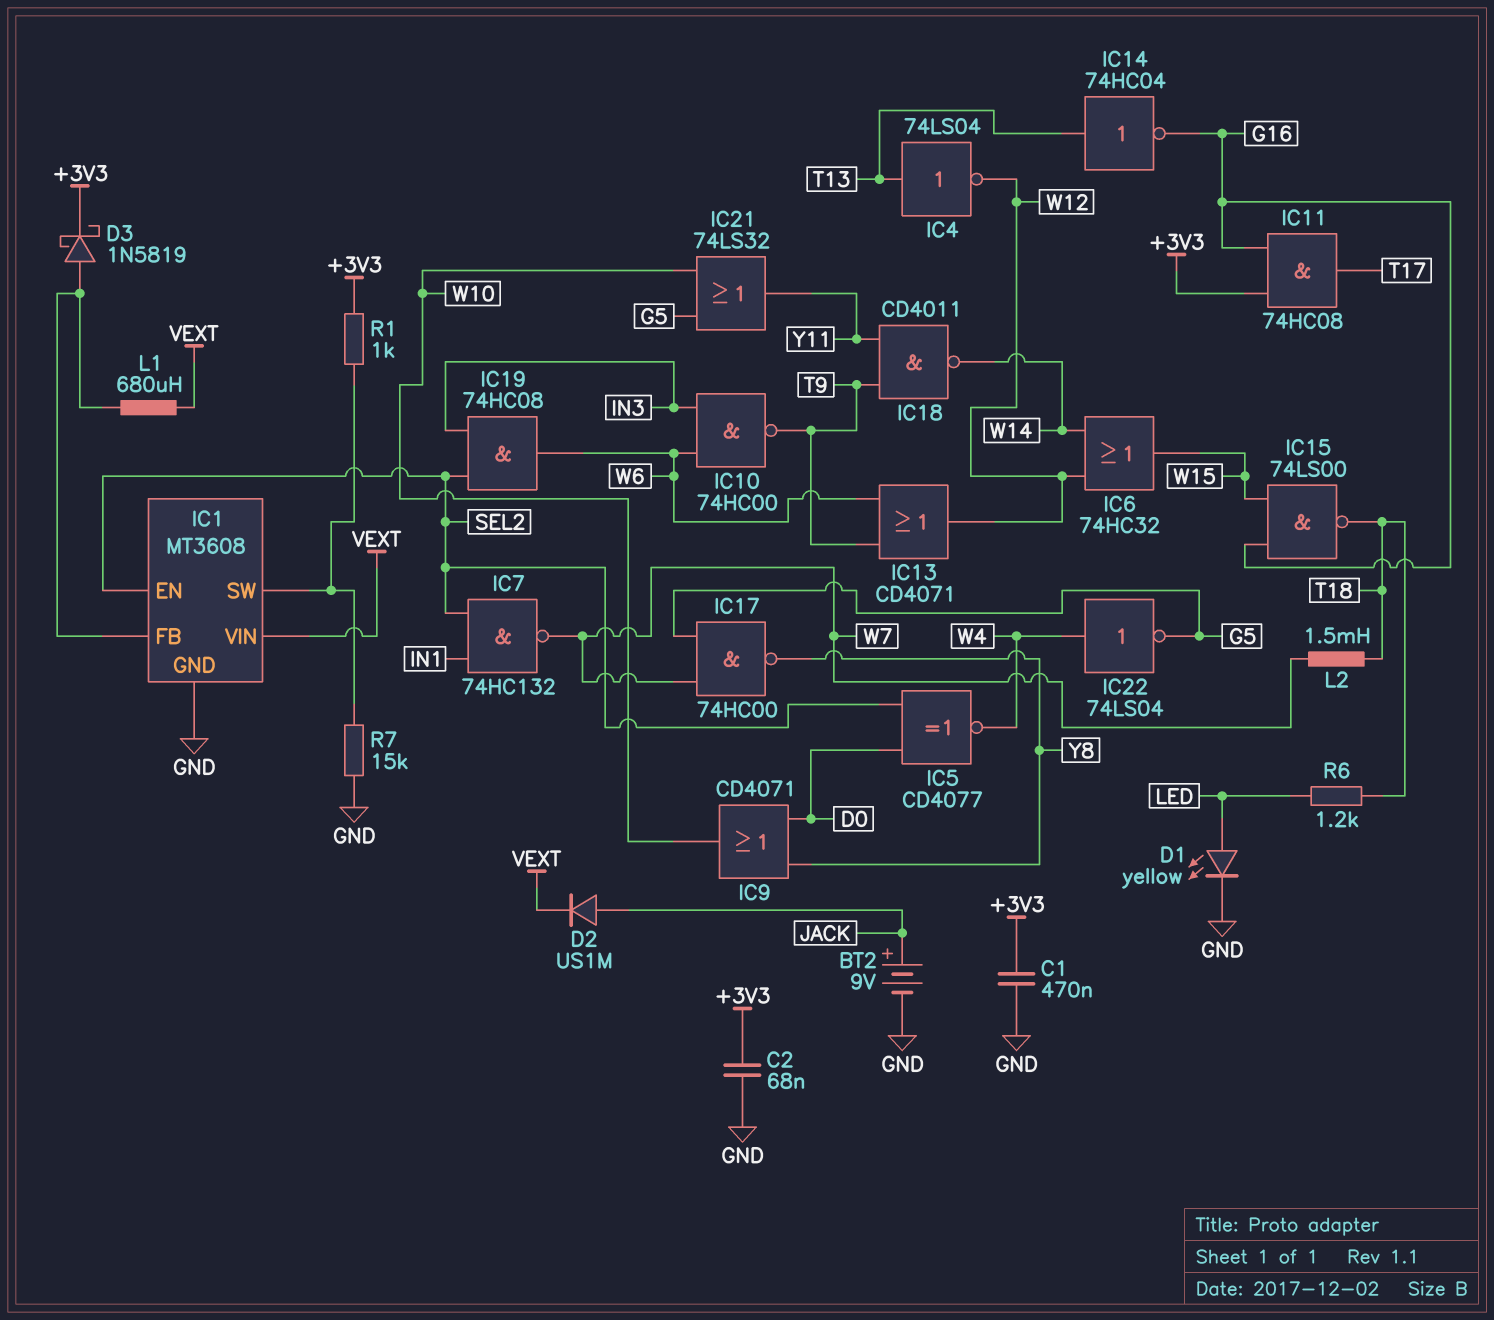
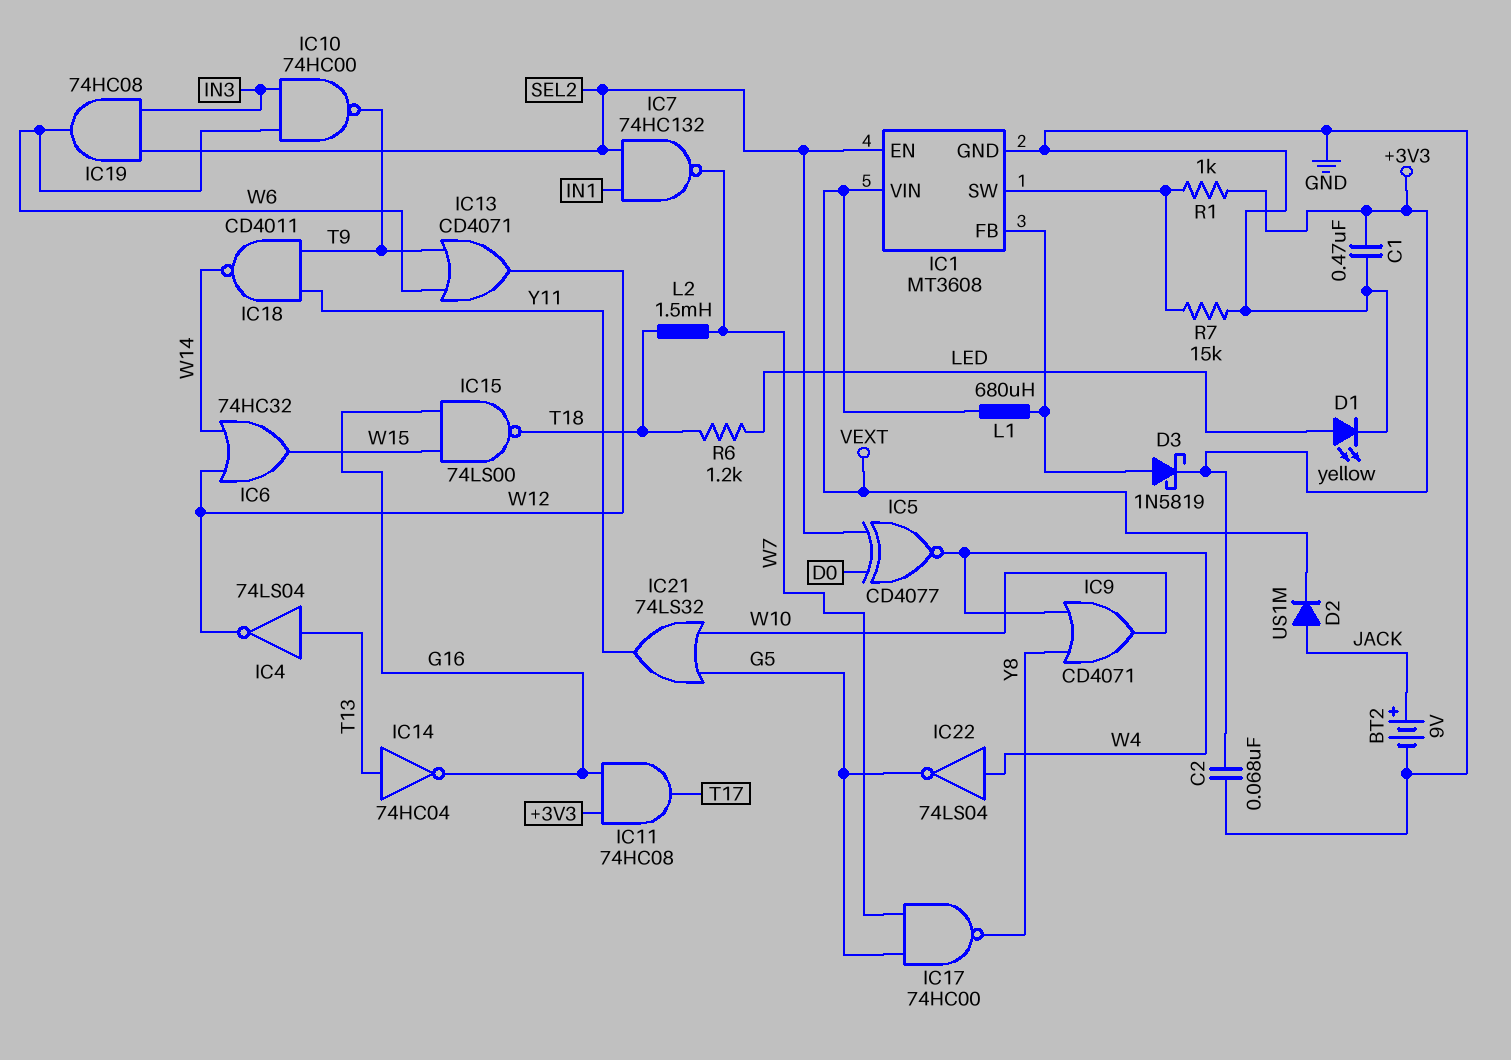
IC9: OR CD4071 (in D0, in Y8, out W10) -> OR CD4071 (in W4, in Y8, out W10)

